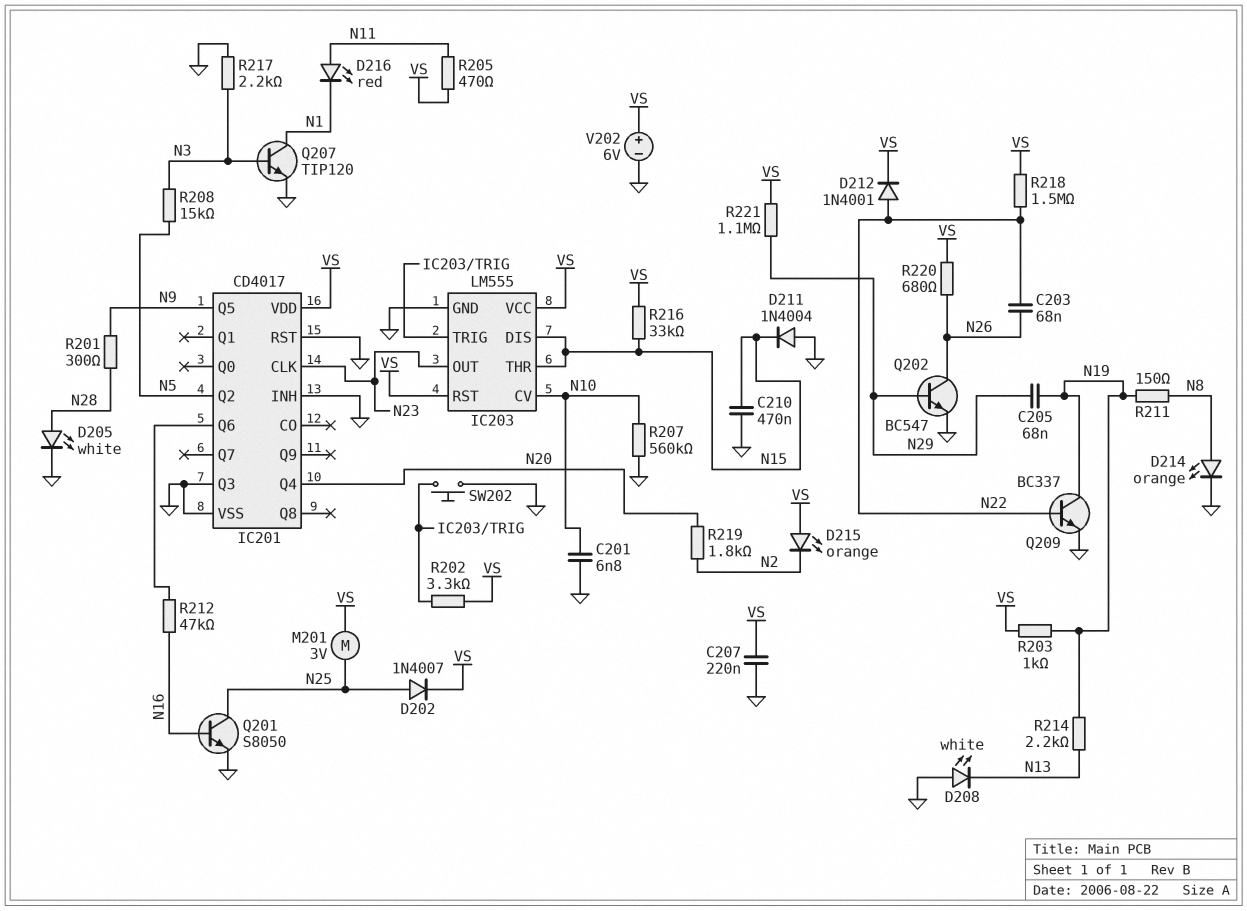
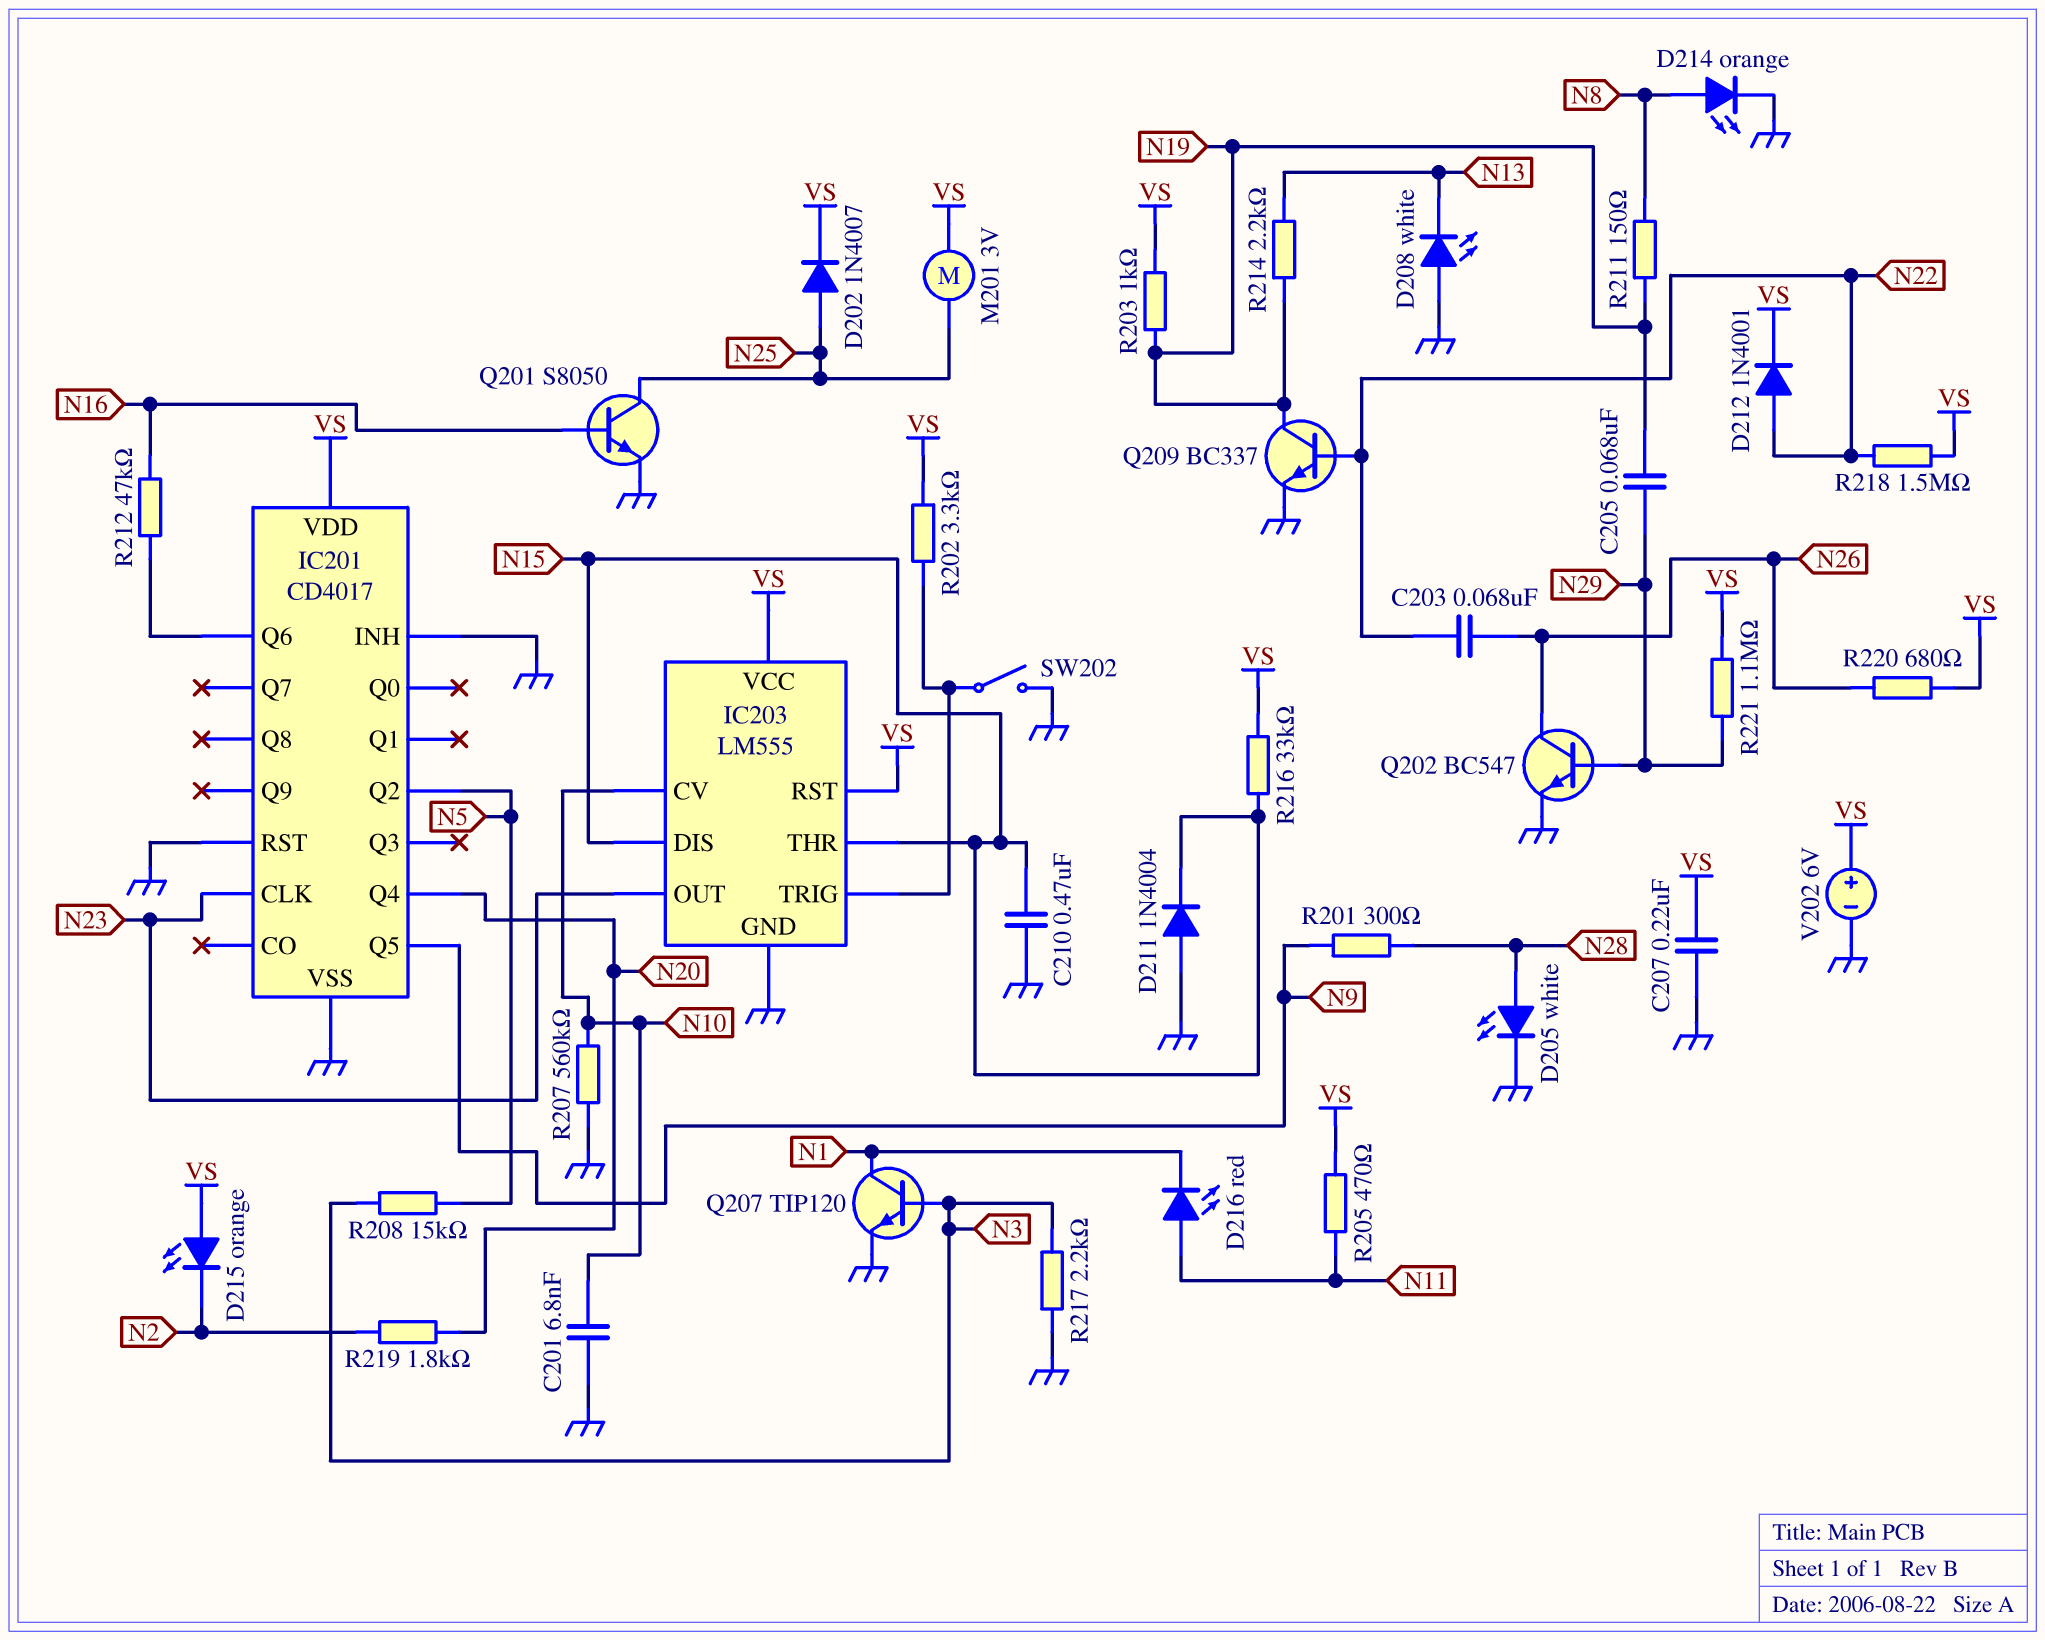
IC201 pin Q3: GND -> none
SW202: button (GND, IC203/TRIG) -> switch (GND, IC203/TRIG)

